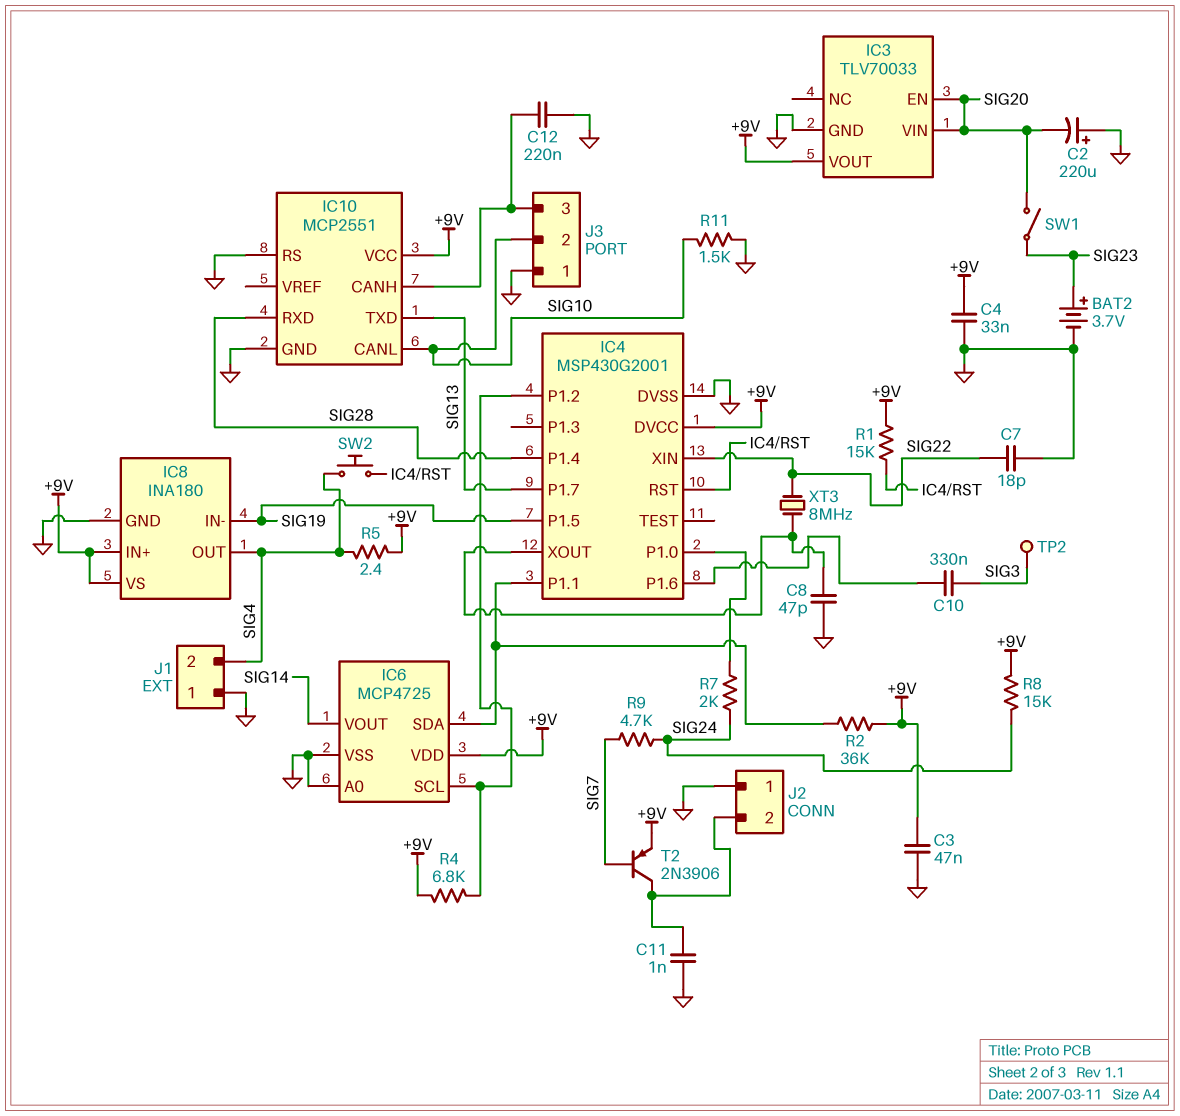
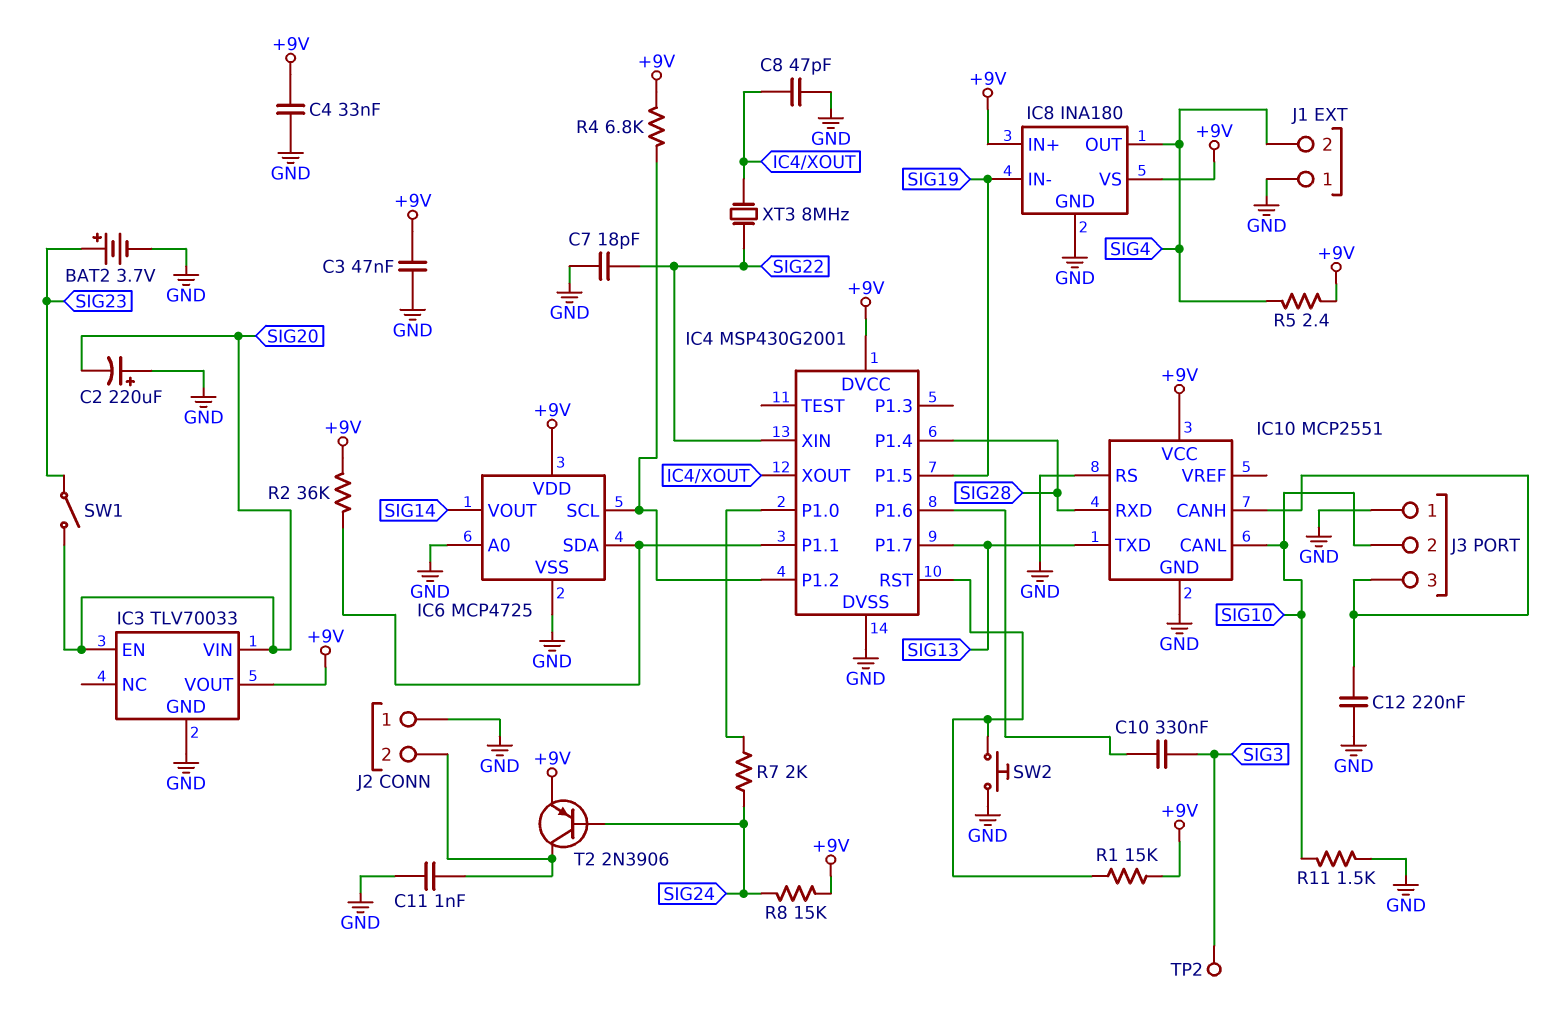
R9: 4.7k (SIG7, SIG24) -> none
SW2: button (IC4/RST, SIG4) -> button (GND, IC4/RST)
T2: PNP 2N3906 (B SIG7, C J2/2, E +9V) -> PNP 2N3906 (B SIG24, C J2/2, E +9V)

